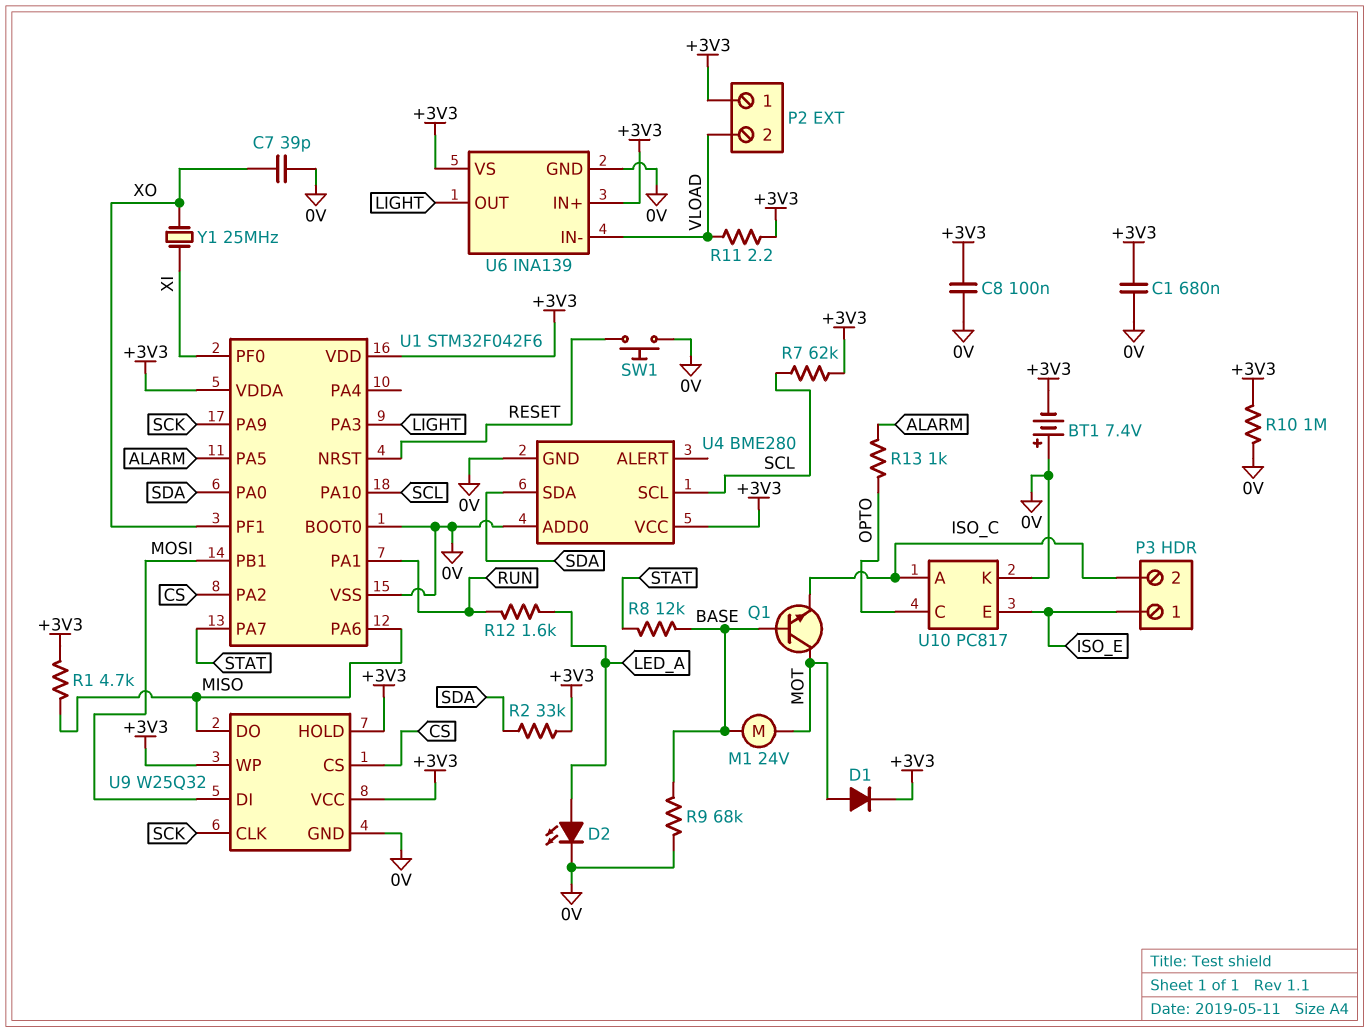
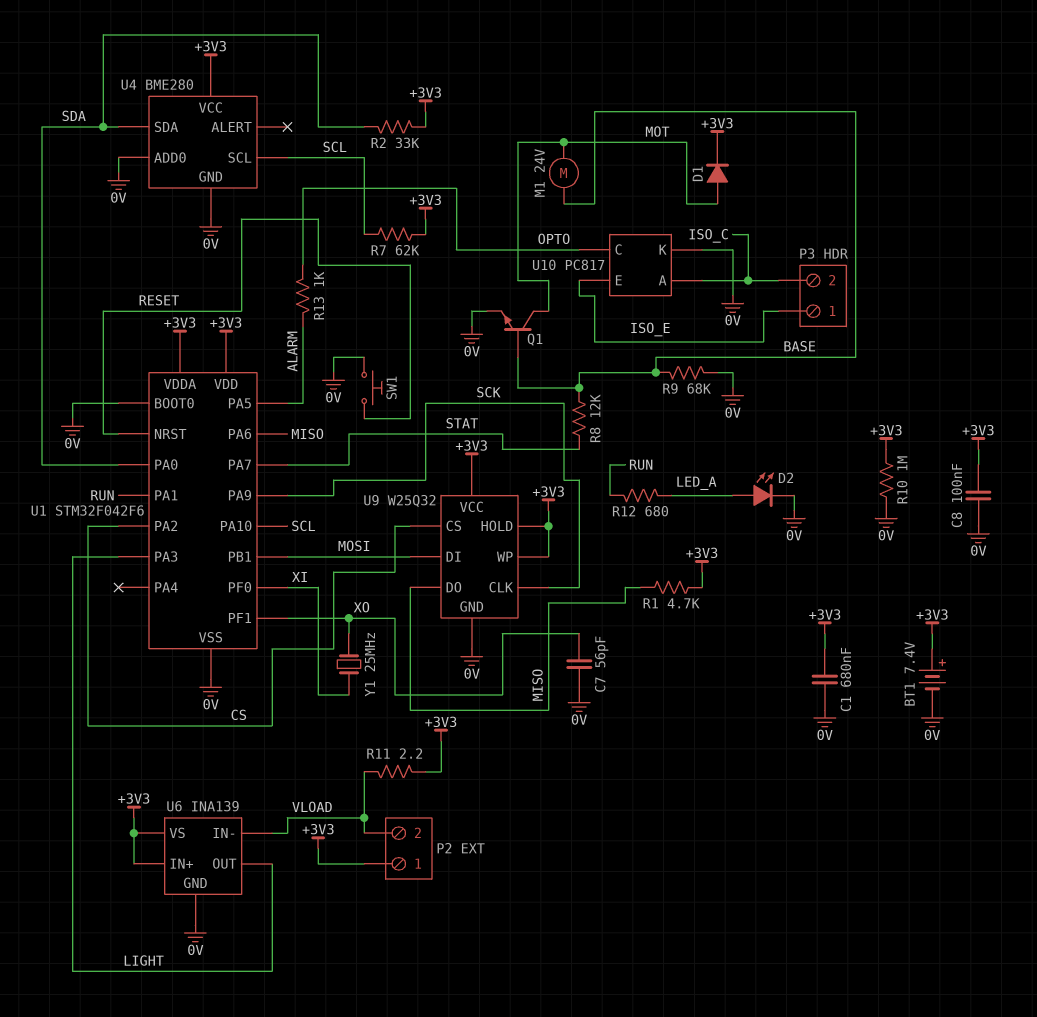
BT1: 7.4V (plus 0V, minus +3V3) -> 7.4V (plus +3V3, minus 0V)
C7: 39pF (0V, XO) -> 56pF (0V, XO)
Q1: NPN (B BASE, C MOT, E ISO_C) -> NPN (B BASE, C MOT, E 0V)
R12: 1.6k (LED_A, RUN) -> 680 (LED_A, RUN)

